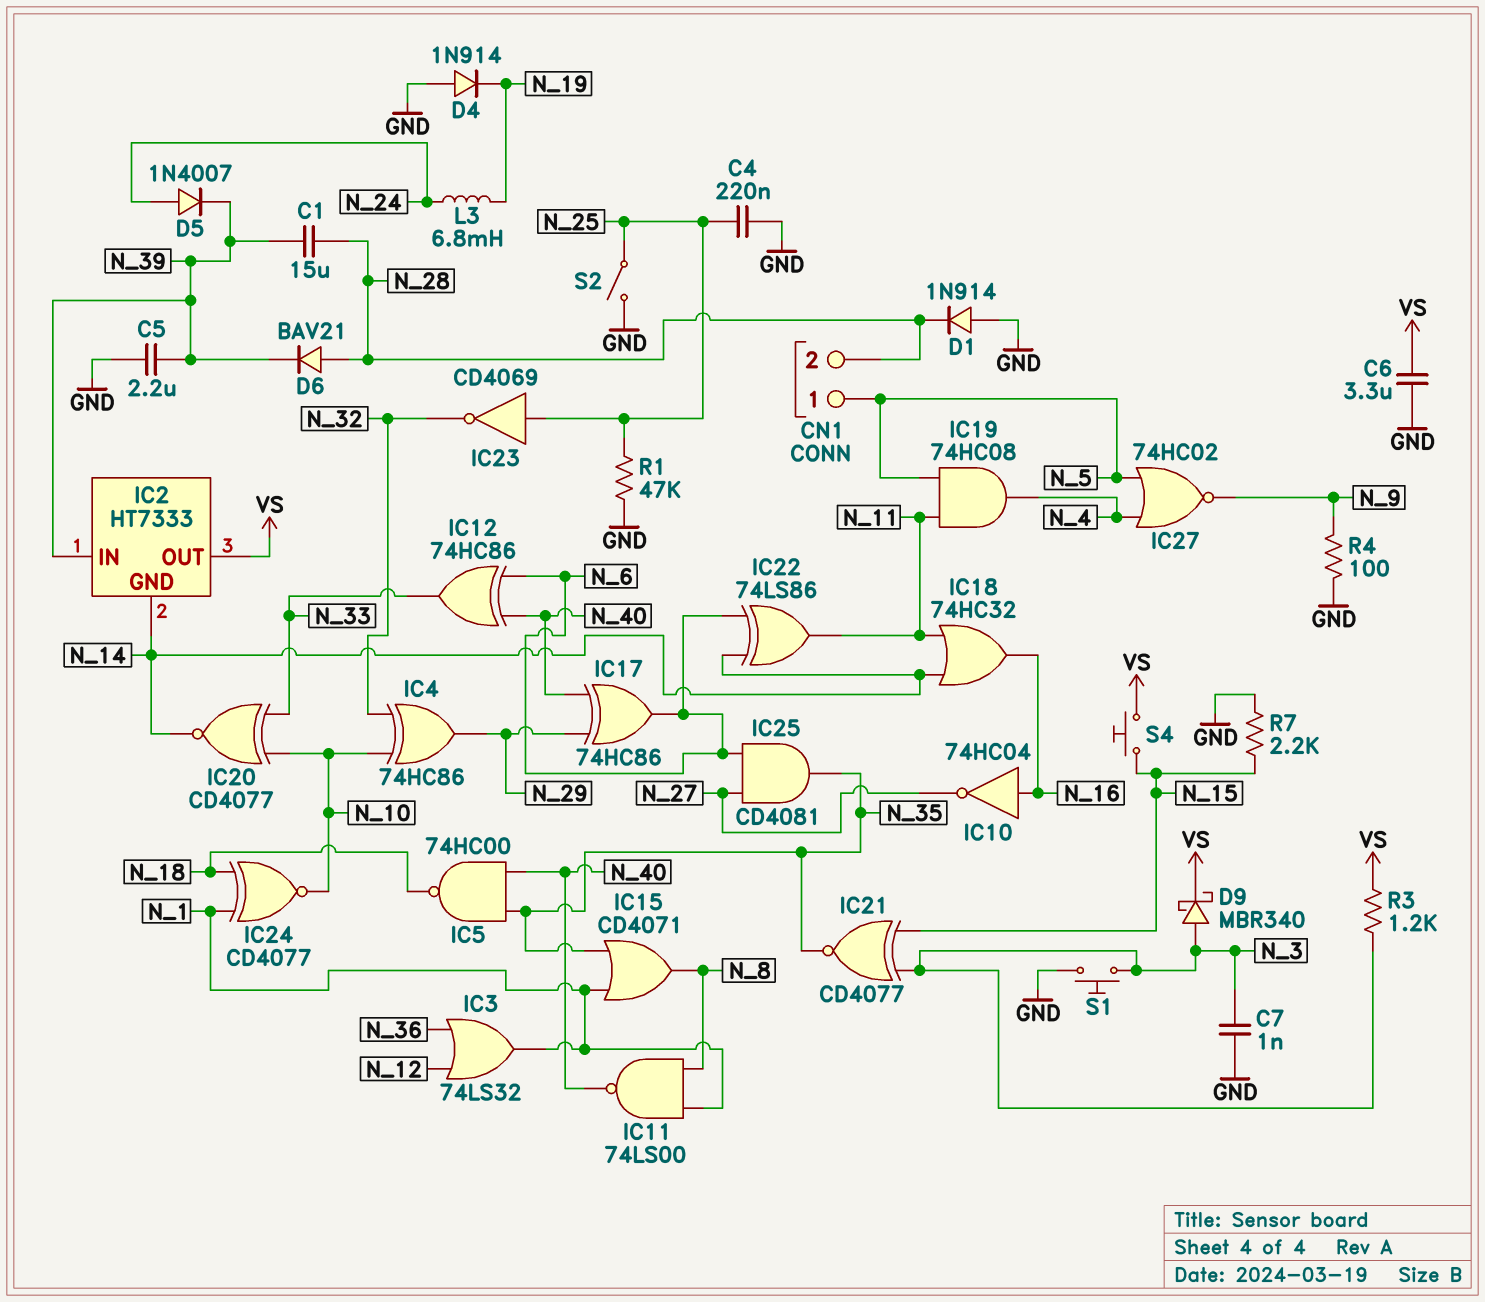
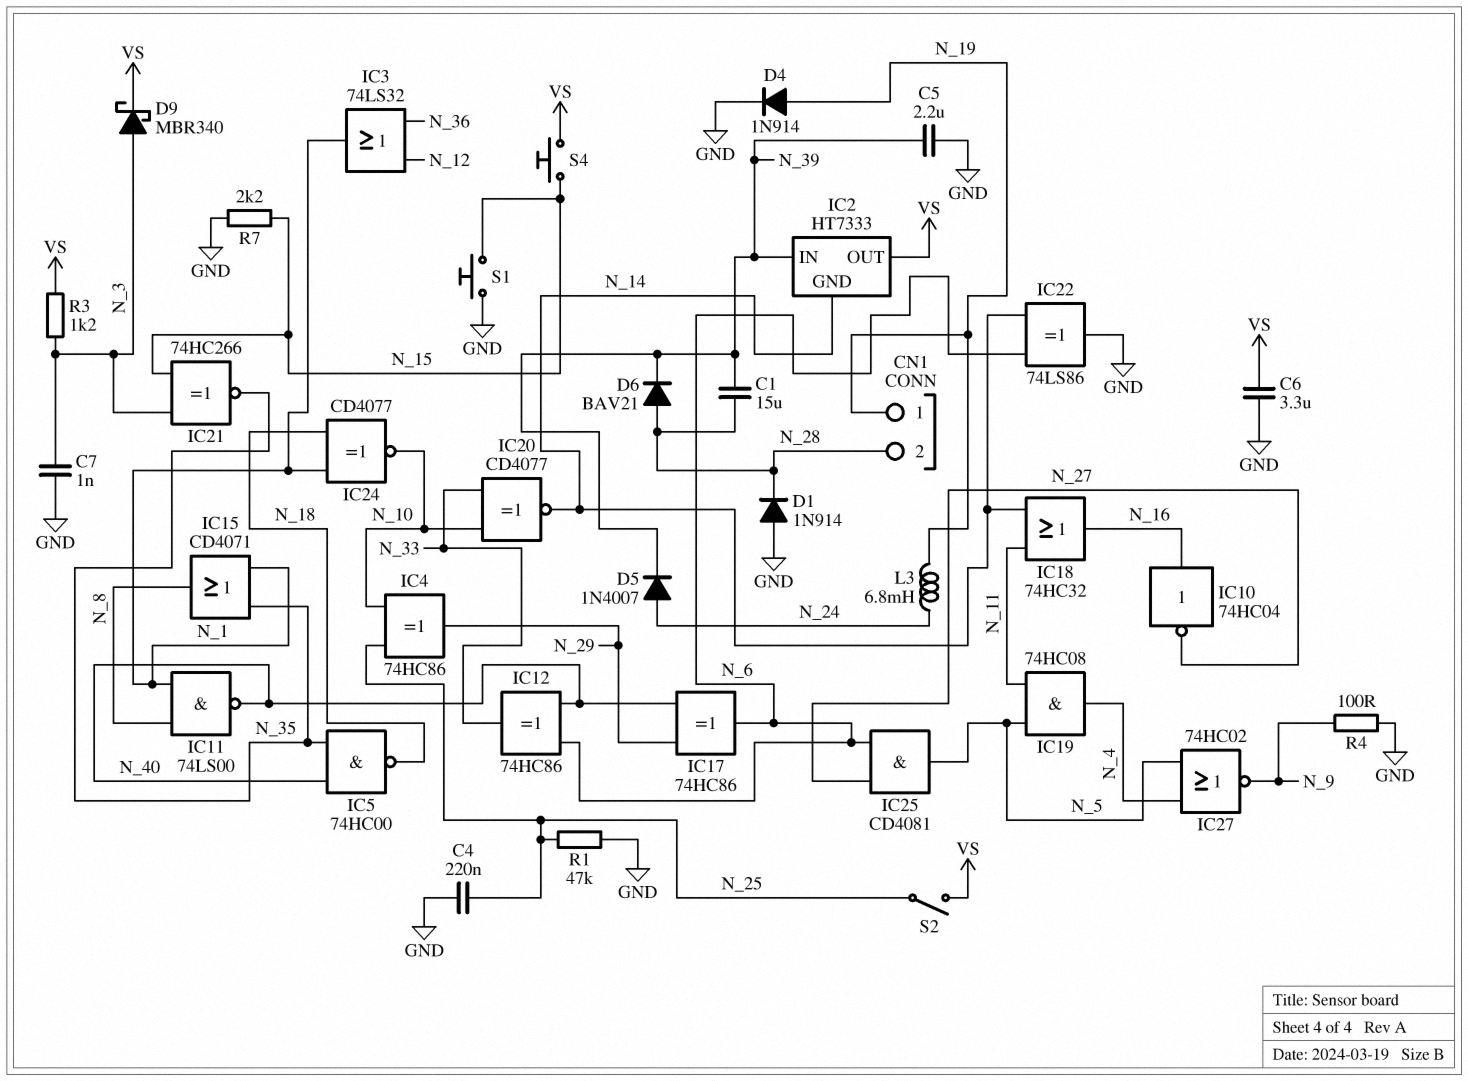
CN1 pin 1: N_5 -> N_19
D4: diode 1N914 (A GND, K N_19) -> diode 1N914 (A N_19, K GND)
IC4: XOR 74HC86 (in N_10, in N_32, out N_29) -> XOR 74HC86 (in N_10, in N_25, out N_29)
IC21: XNOR CD4077 (in N_3, in N_15, out N_35) -> XNOR 74HC266 (in N_3, in N_15, out N_35)
IC22: XOR 74LS86 (in N_6, in N_14, out N_11) -> XOR 74LS86 (in N_6, in N_14, out GND)
IC23: NOT CD4069 (in N_25, out N_32) -> none
IC25: AND CD4081 (in N_6, in N_27, out N_35) -> AND CD4081 (in N_6, in N_27, out N_5)
S1: button (GND, N_3) -> button (GND, N_15)
S2: switch (GND, N_25) -> switch (N_25, VS)

